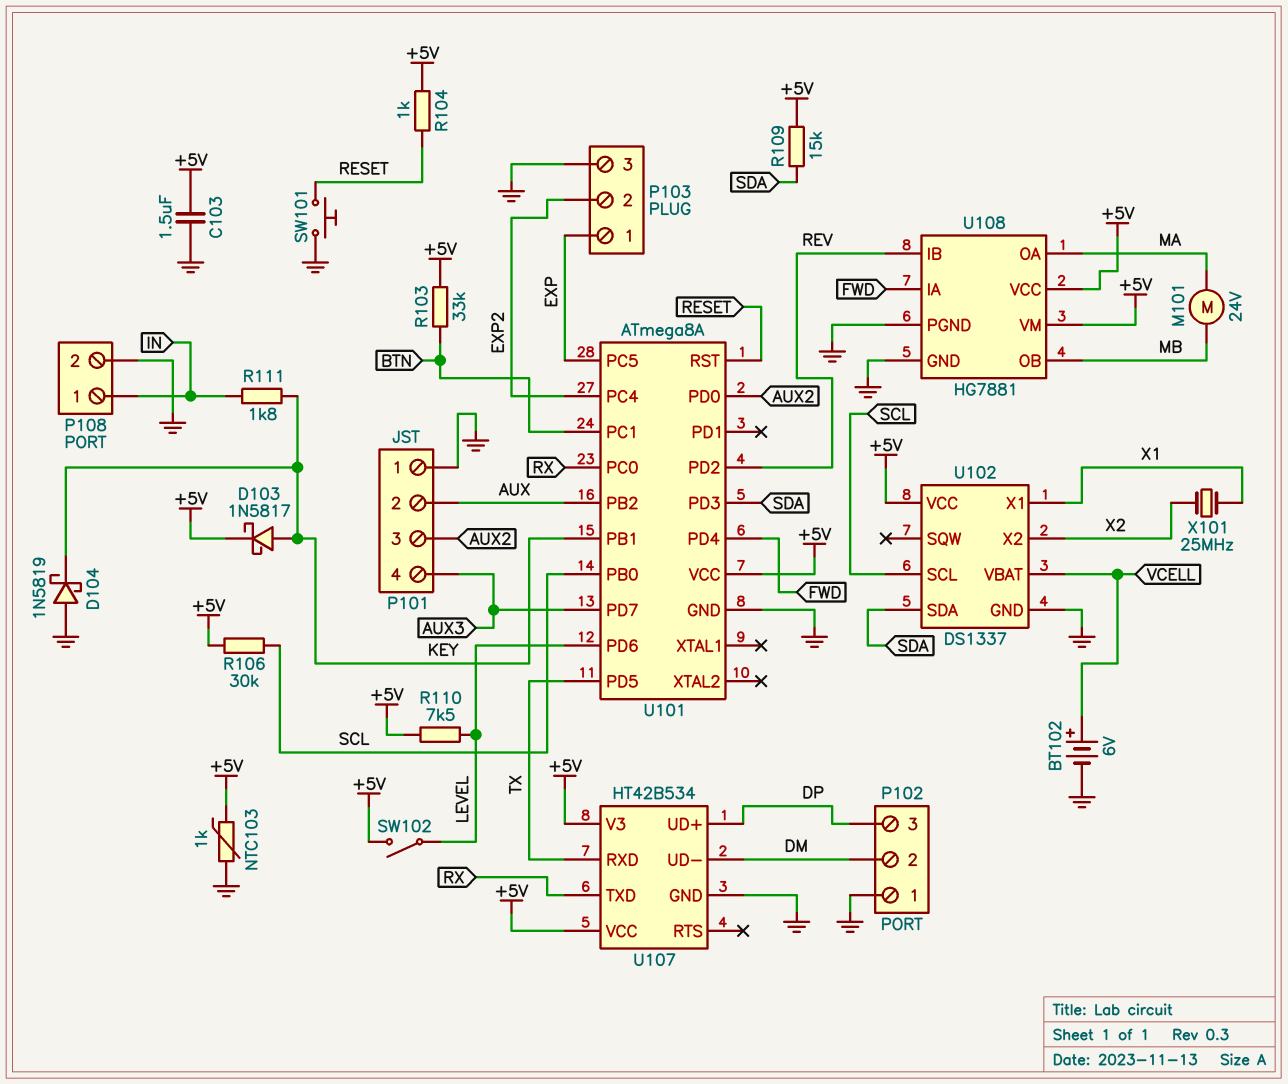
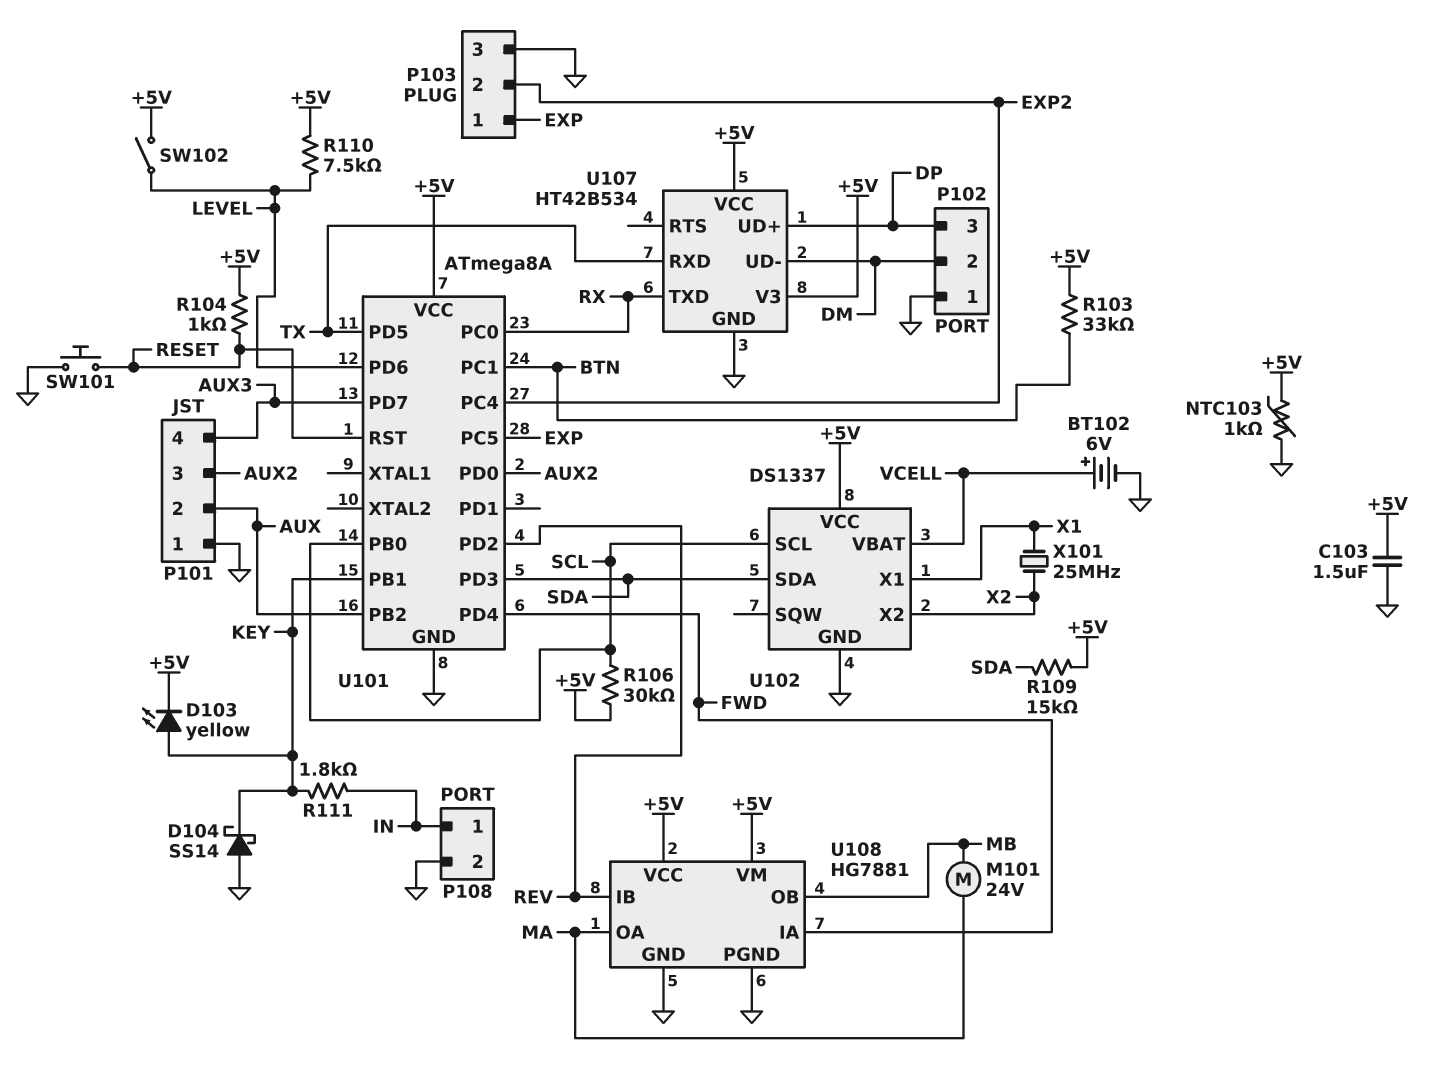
D103: schottky 1N5817 (A KEY, K +5V) -> LED yellow (A KEY, K +5V)
D104: schottky 1N5819 (A GND, K KEY) -> schottky SS14 (A GND, K KEY)

